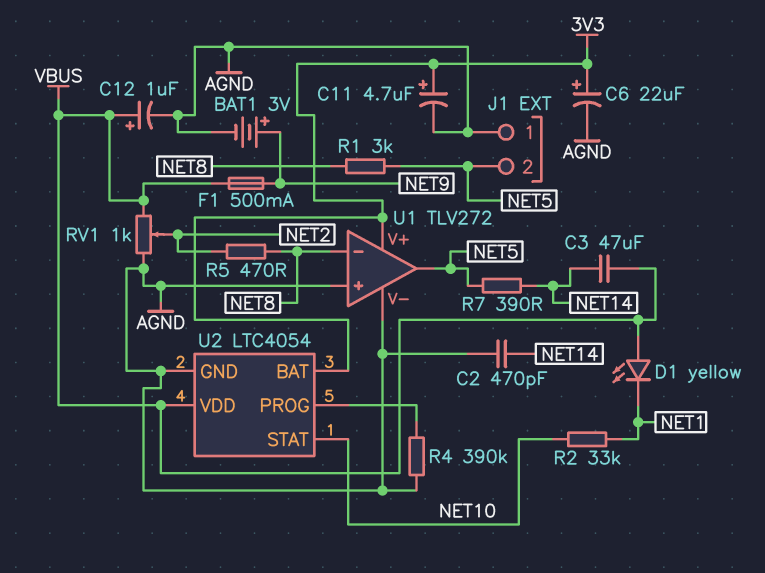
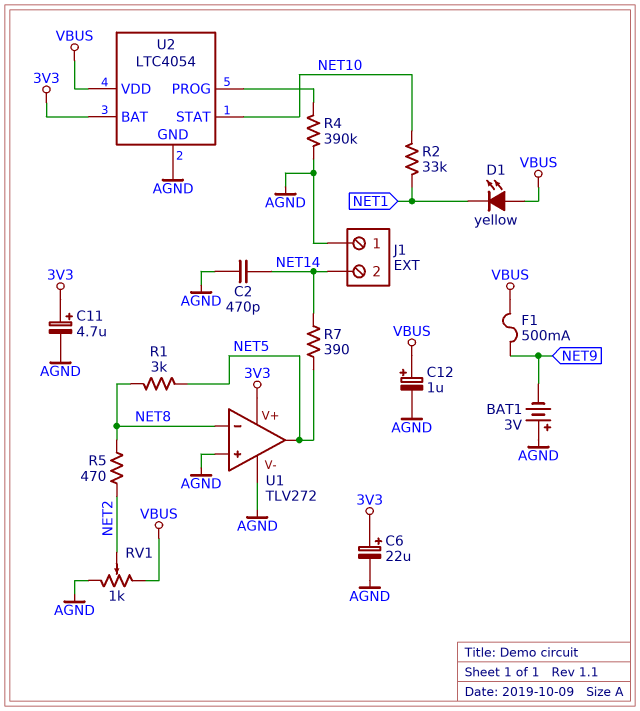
BAT1: 3V (plus NET9, minus AGND) -> 3V (plus AGND, minus NET9)
C3: 47uF (NET14, VBUS) -> none
J1 pin 2: NET5 -> NET14

